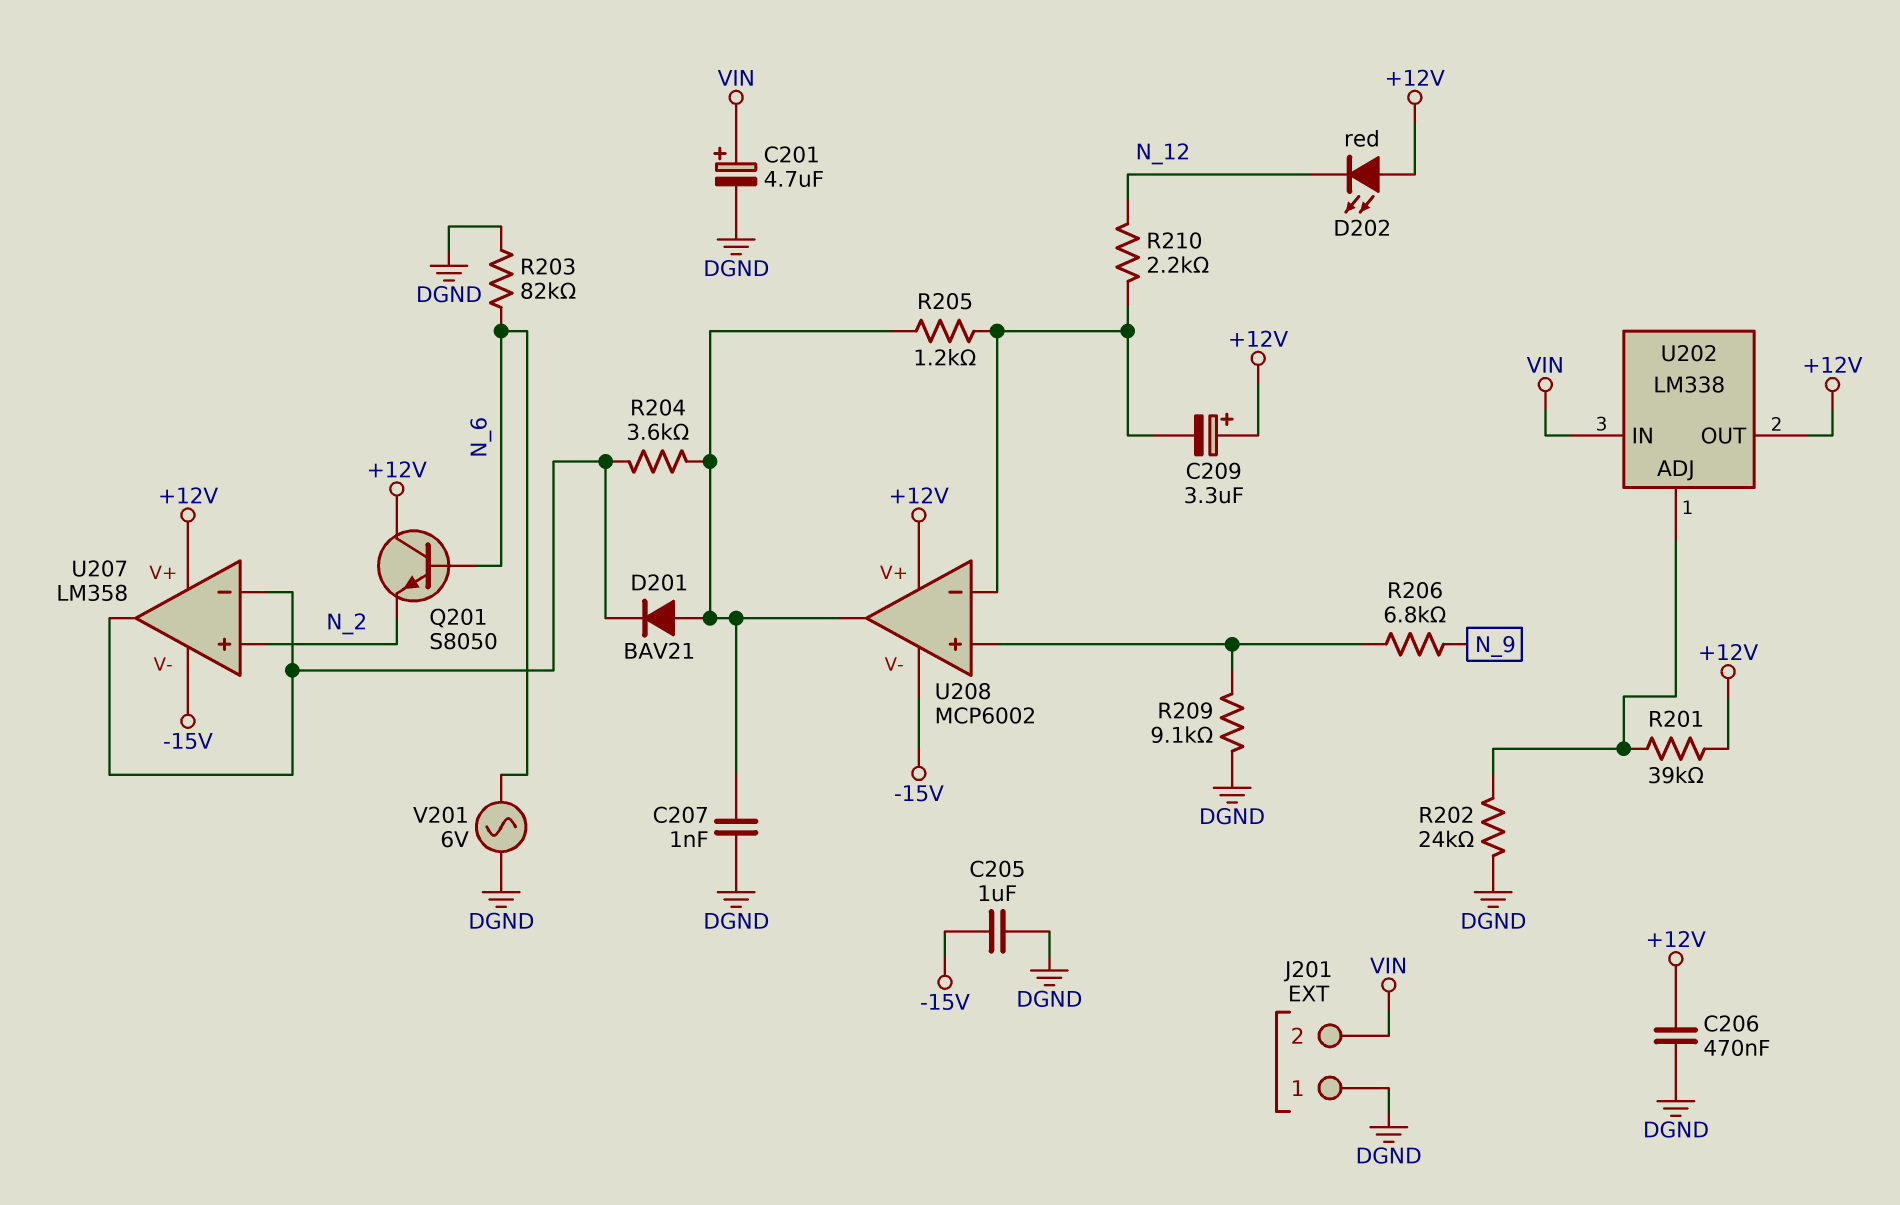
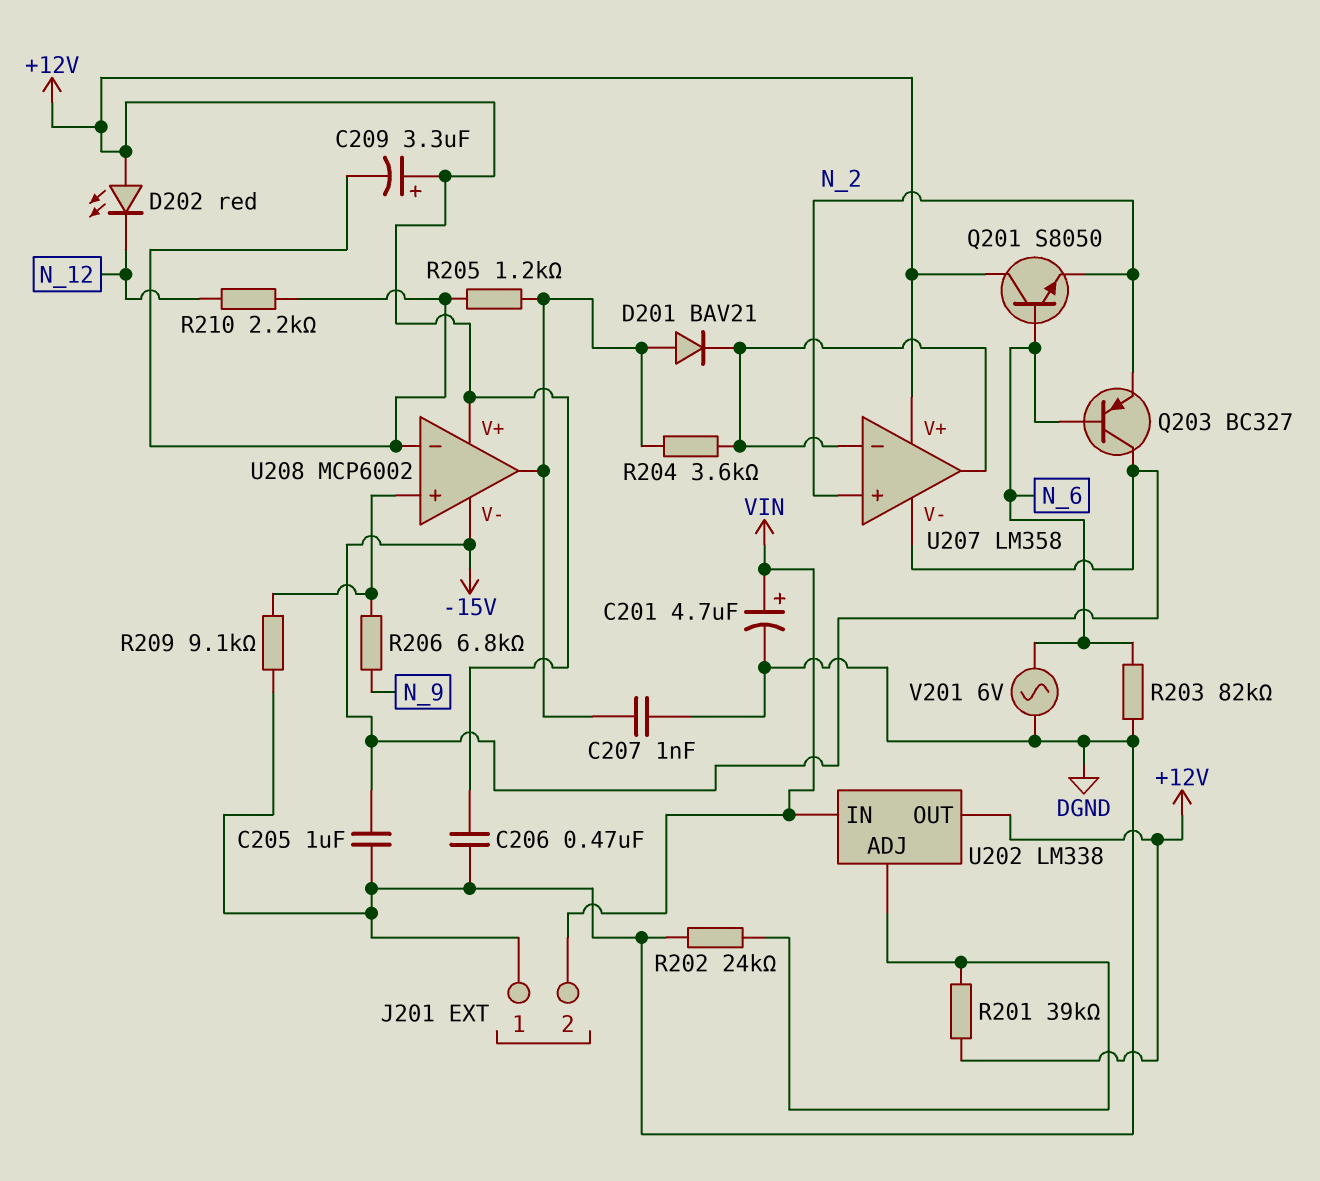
Q203: none -> PNP BC327 (B N_6, C -15V, E N_2)

